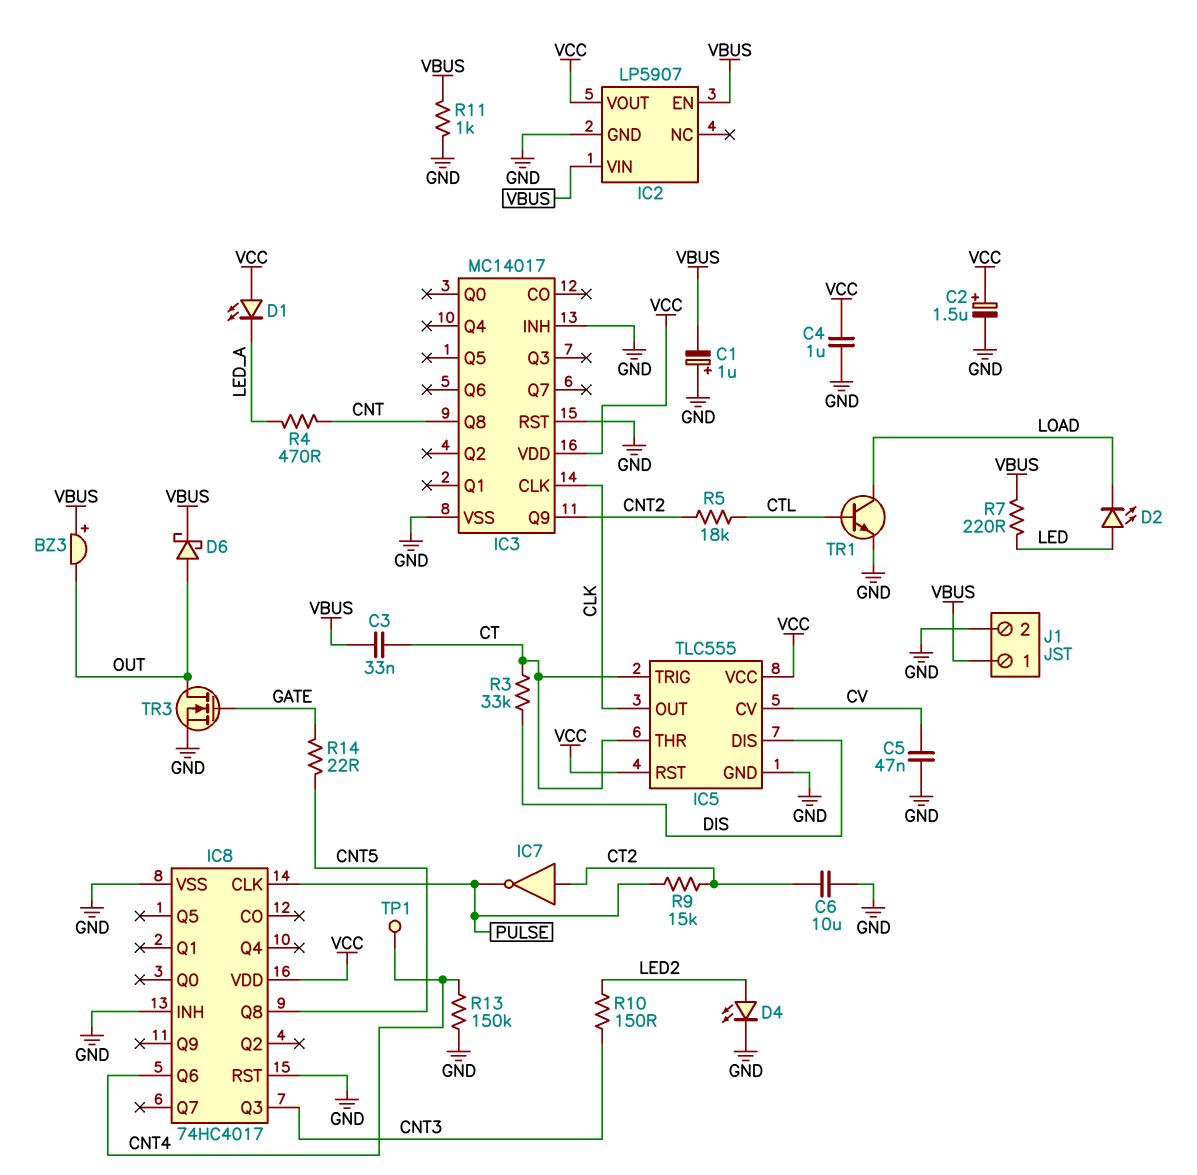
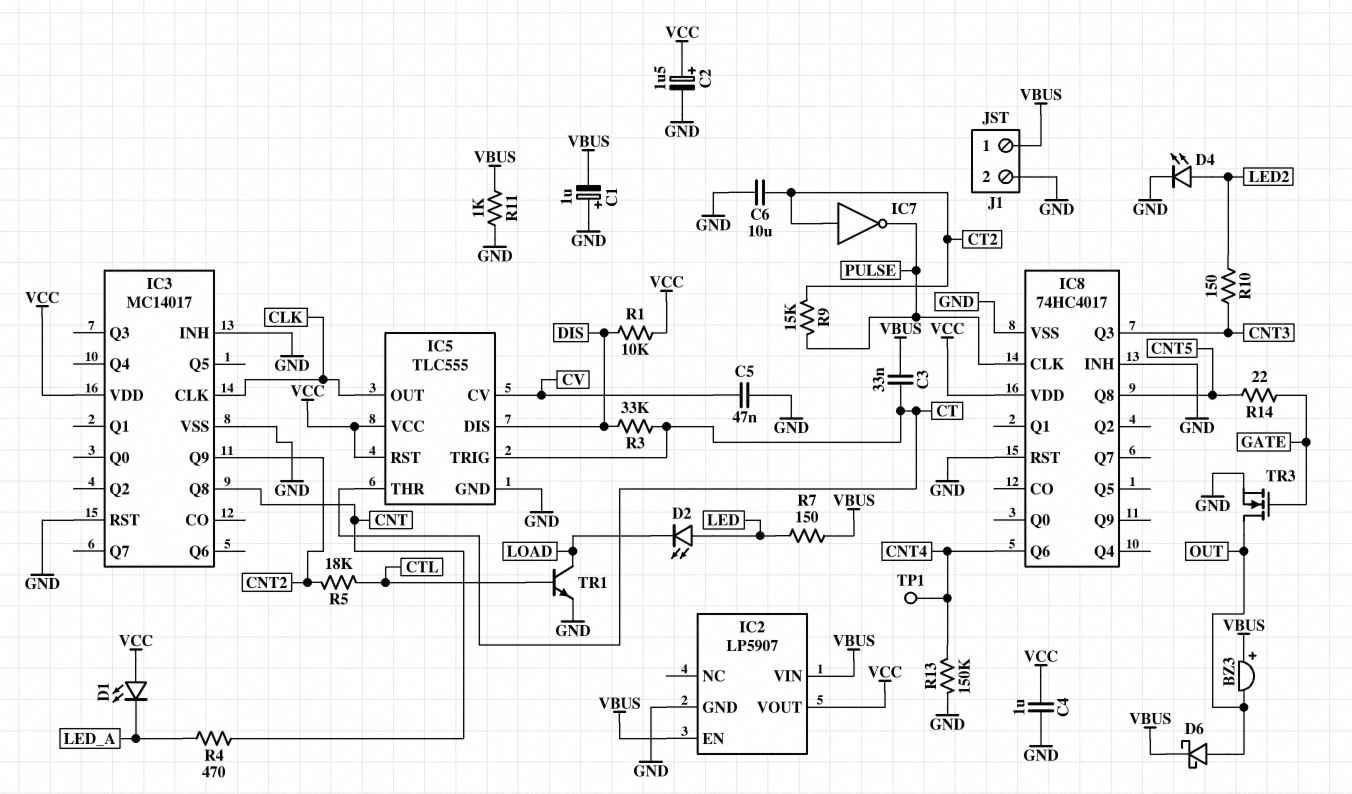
R1: none -> 10k (DIS, VCC)
R7: 220 (LED, VBUS) -> 150 (LED, VBUS)

